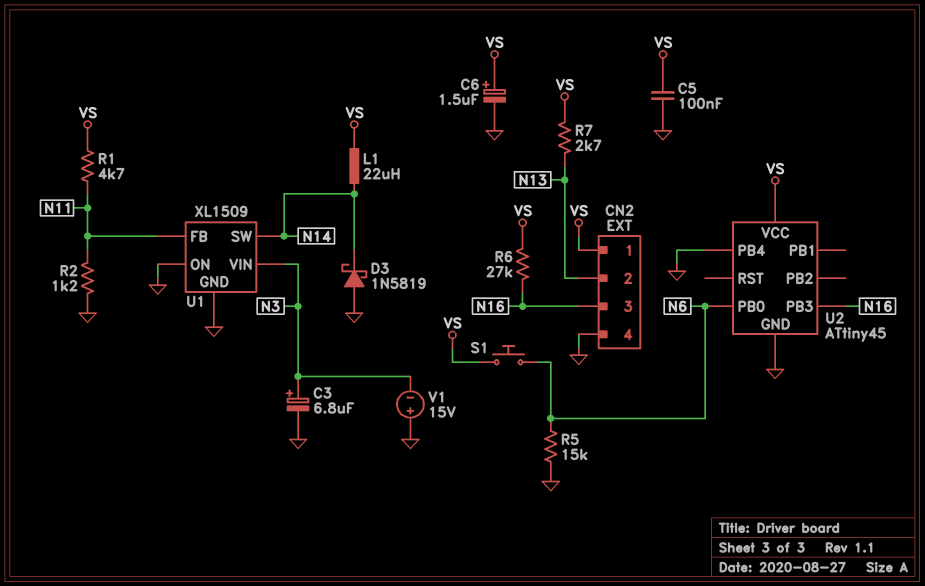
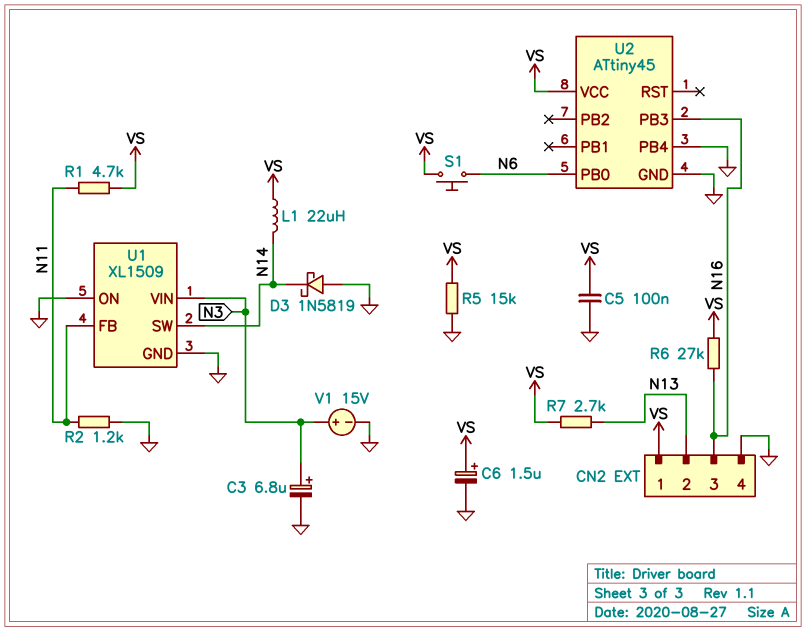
R5: 15k (GND, N6) -> 15k (GND, VS)
V1: 15V (plus GND, minus N3) -> 15V (plus N3, minus GND)

